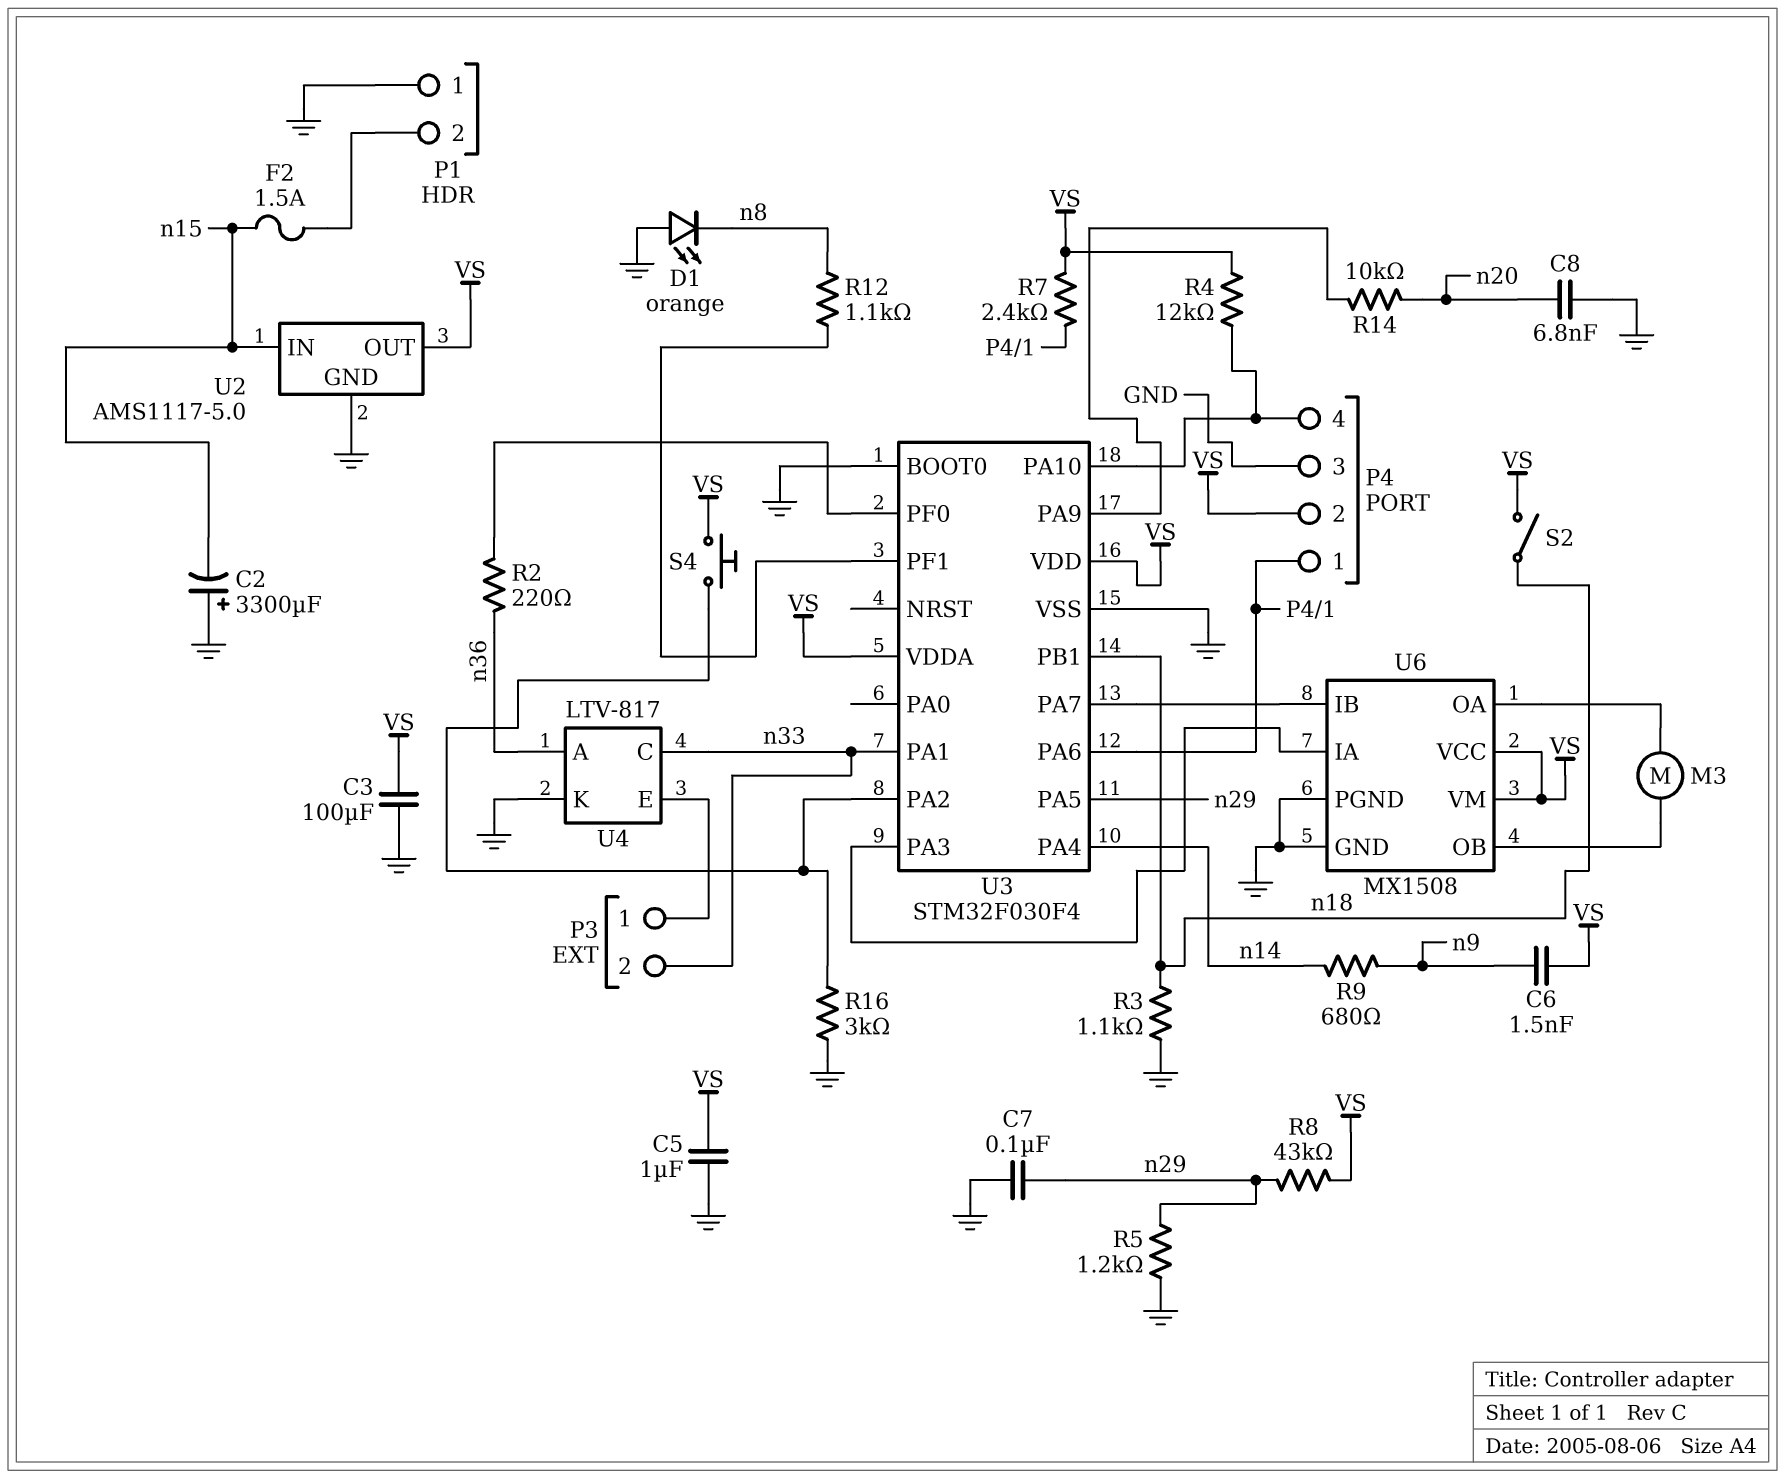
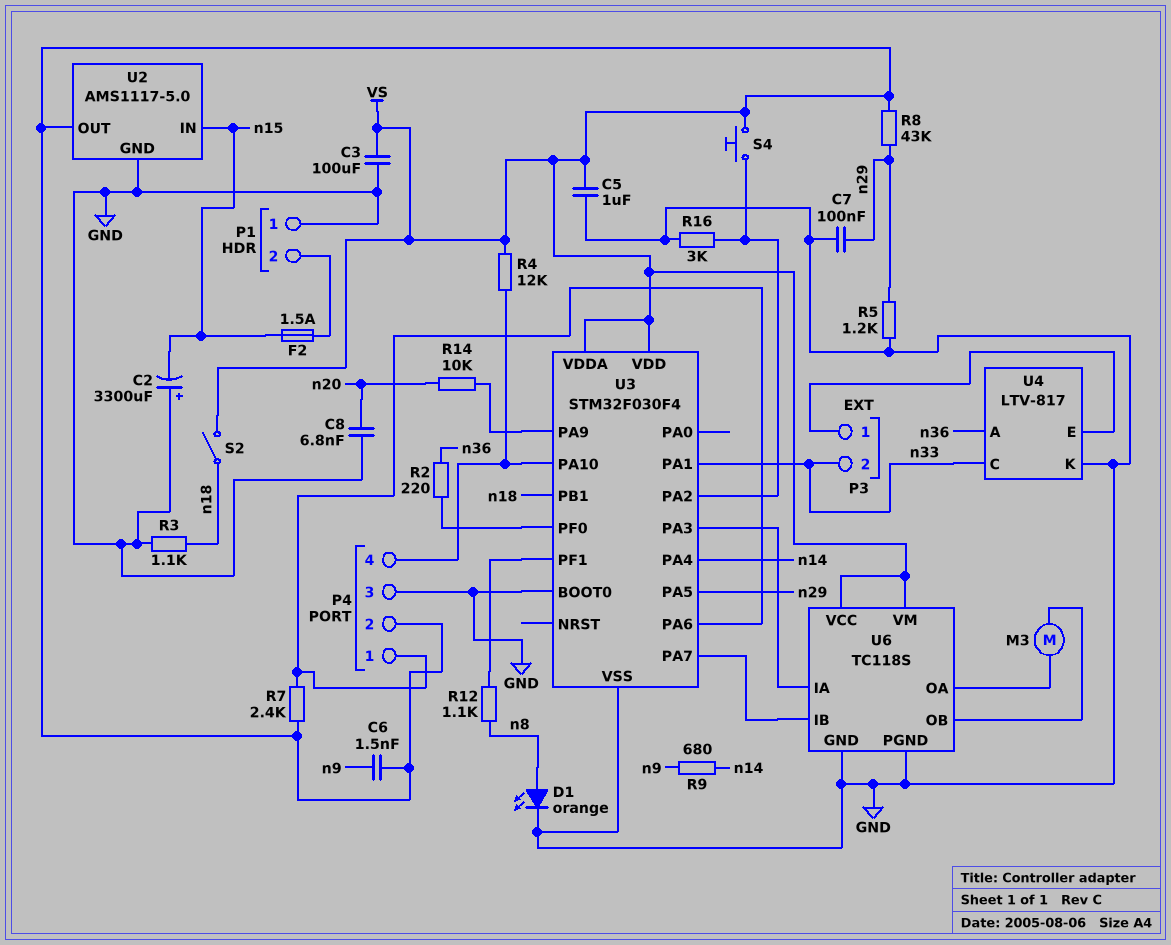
D1: LED orange (A GND, K n8) -> LED orange (A n8, K GND)
U6: MX1508 -> TC118S

